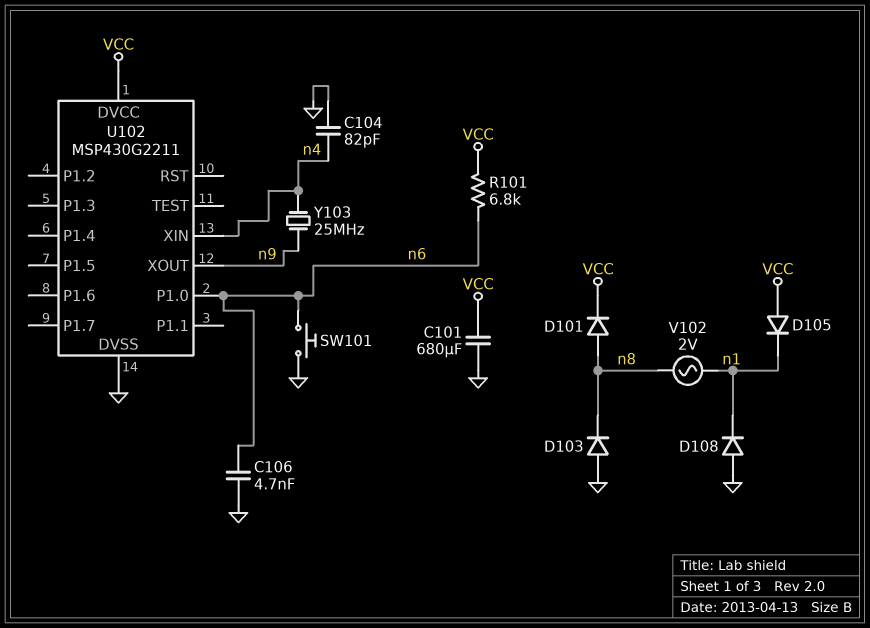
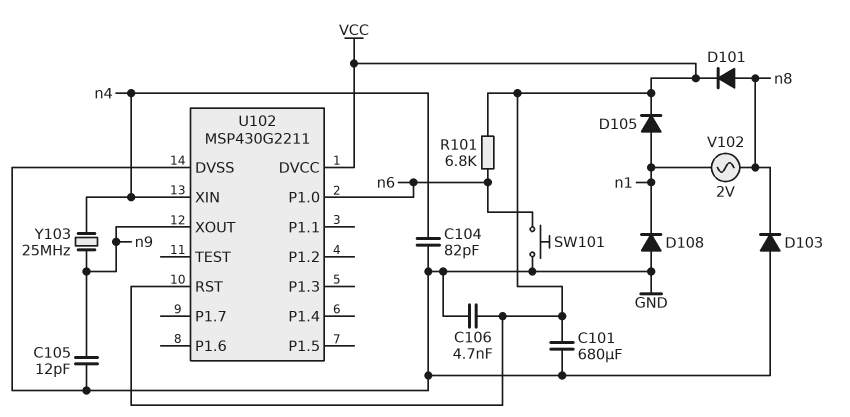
C105: none -> 12pF (GND, n9)
C106: 4.7nF (GND, n6) -> 4.7nF (GND, VCC)
D105: diode (A VCC, K n1) -> diode (A n1, K VCC)
U102 pin RST: none -> VCC

